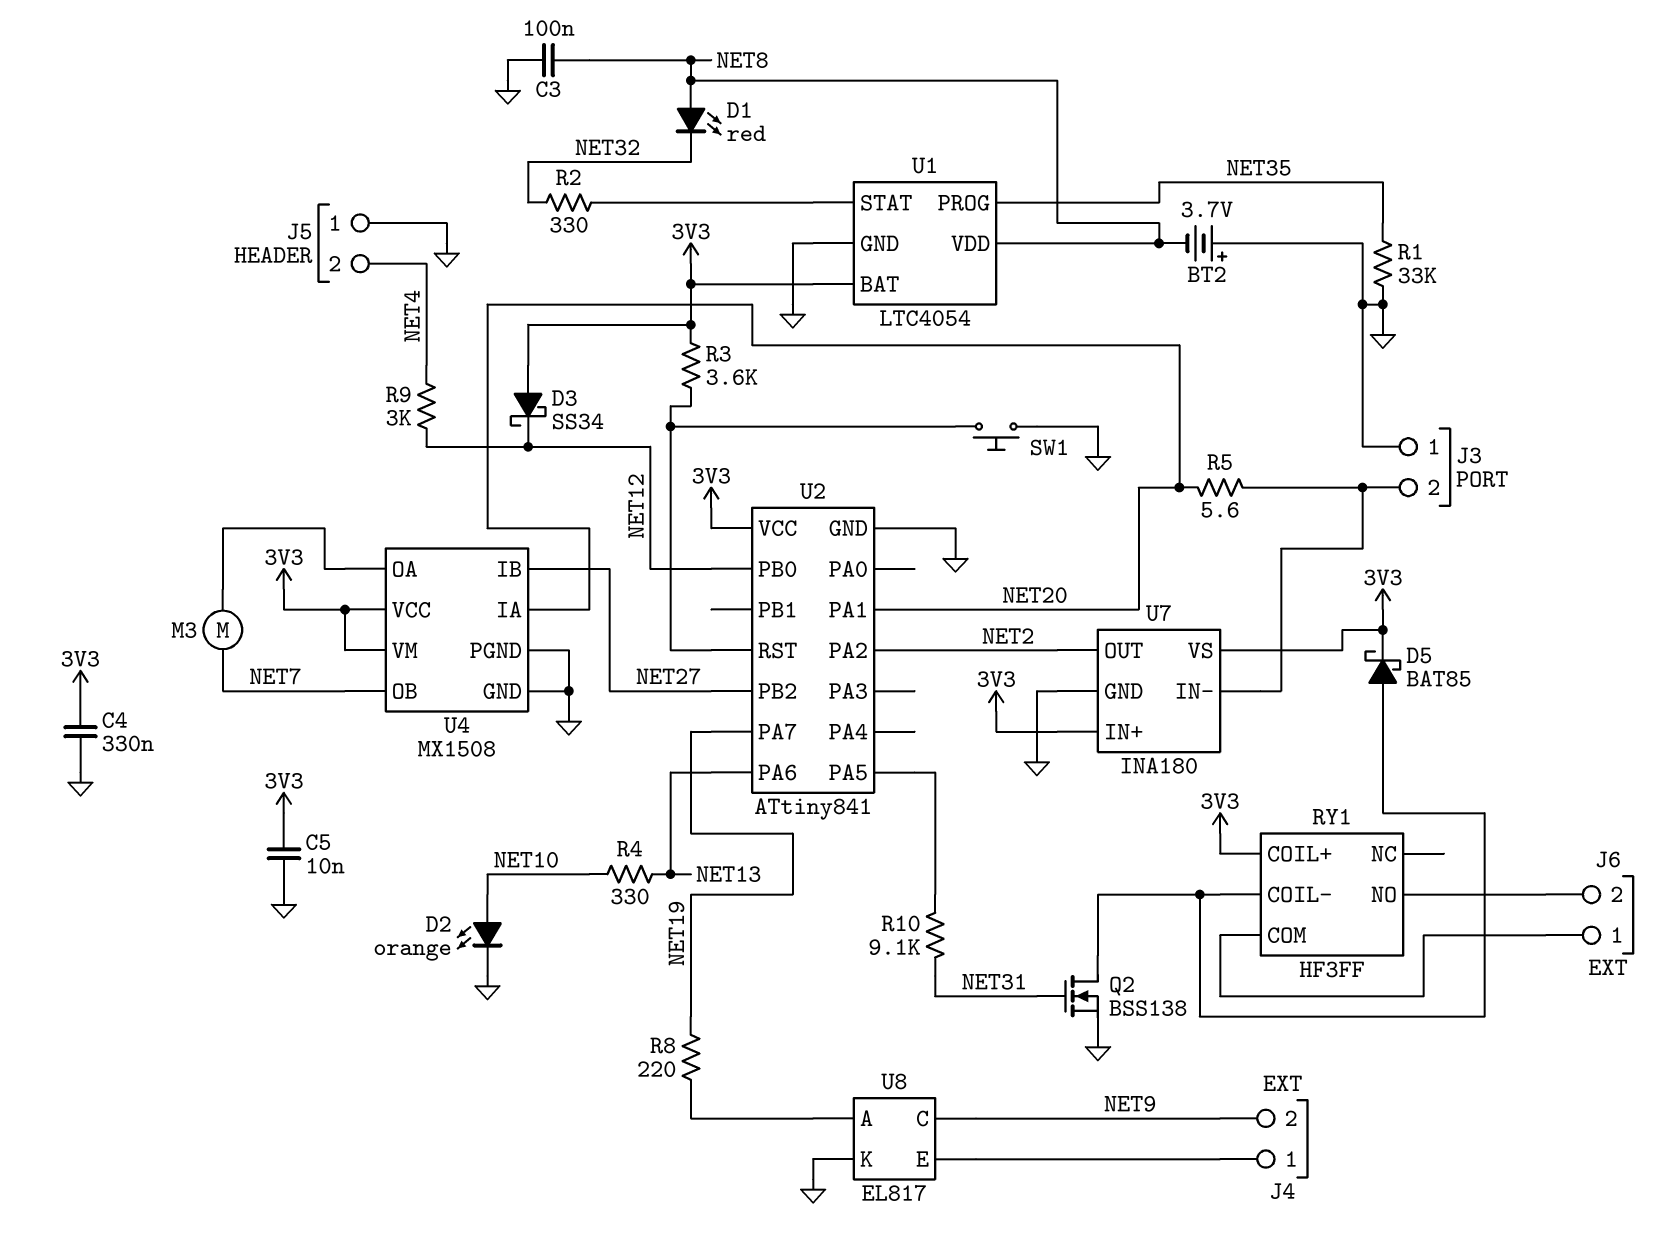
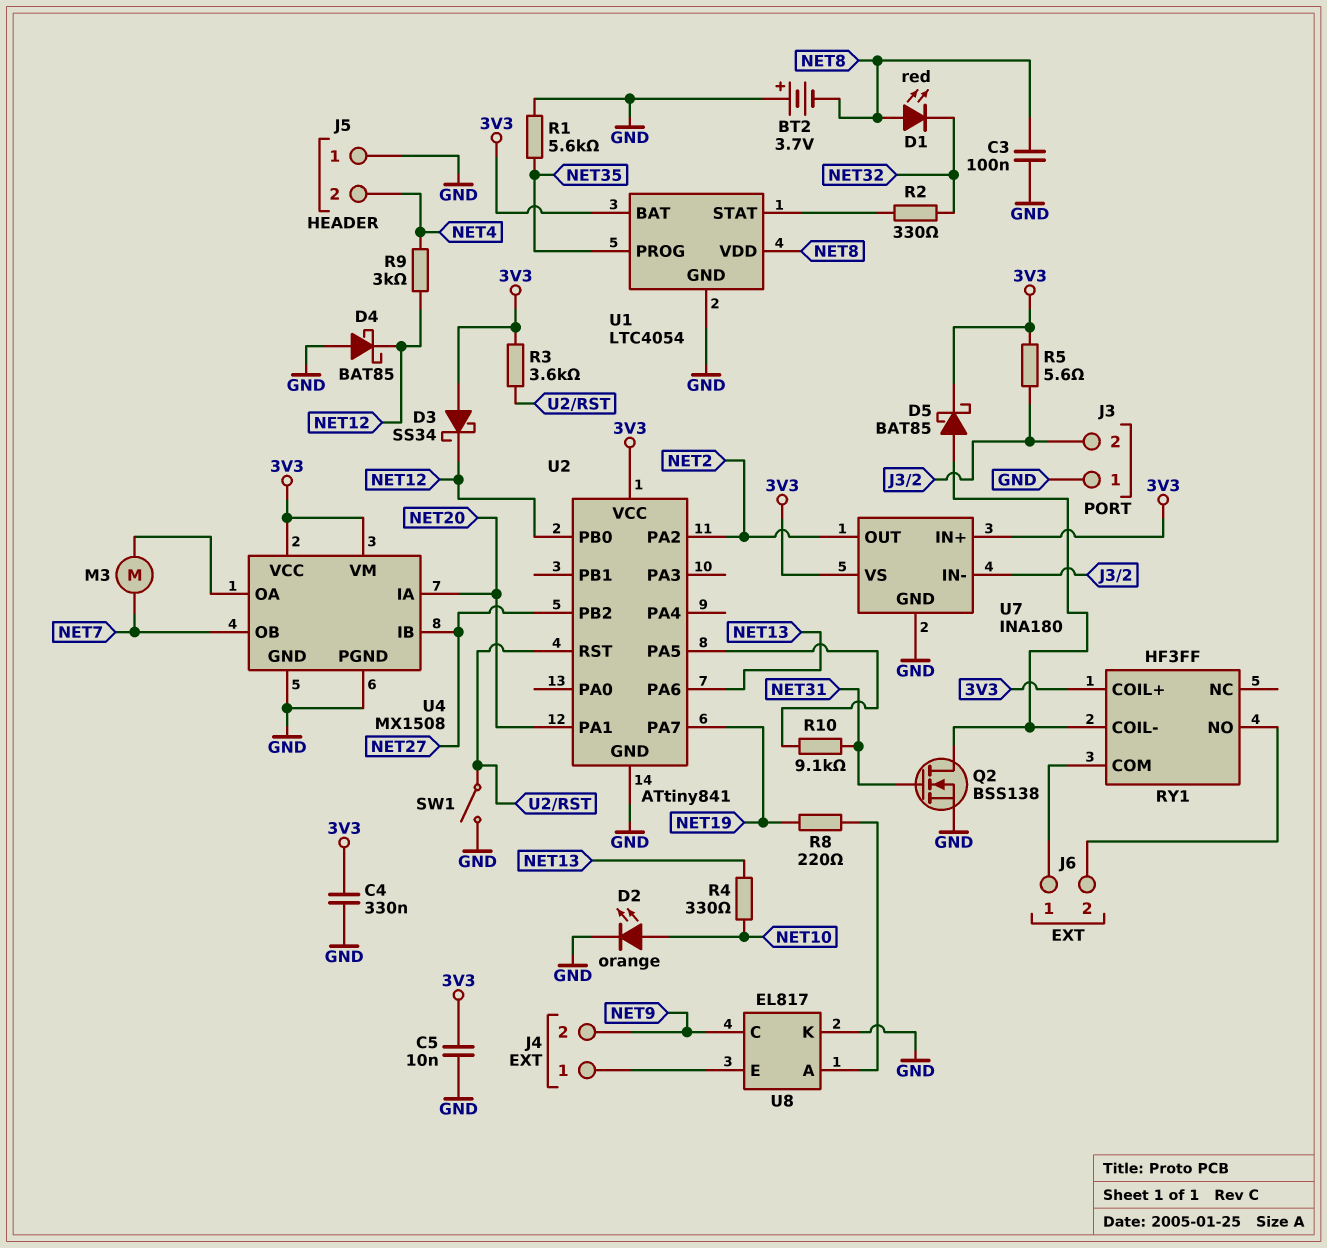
D4: none -> schottky BAT85 (A GND, K NET12)
R1: 33k (GND, NET35) -> 5.6k (GND, NET35)
R5: 5.6 (J3/2, NET20) -> 5.6 (3V3, J3/2)
SW1: button (GND, U2/RST) -> switch (GND, U2/RST)

